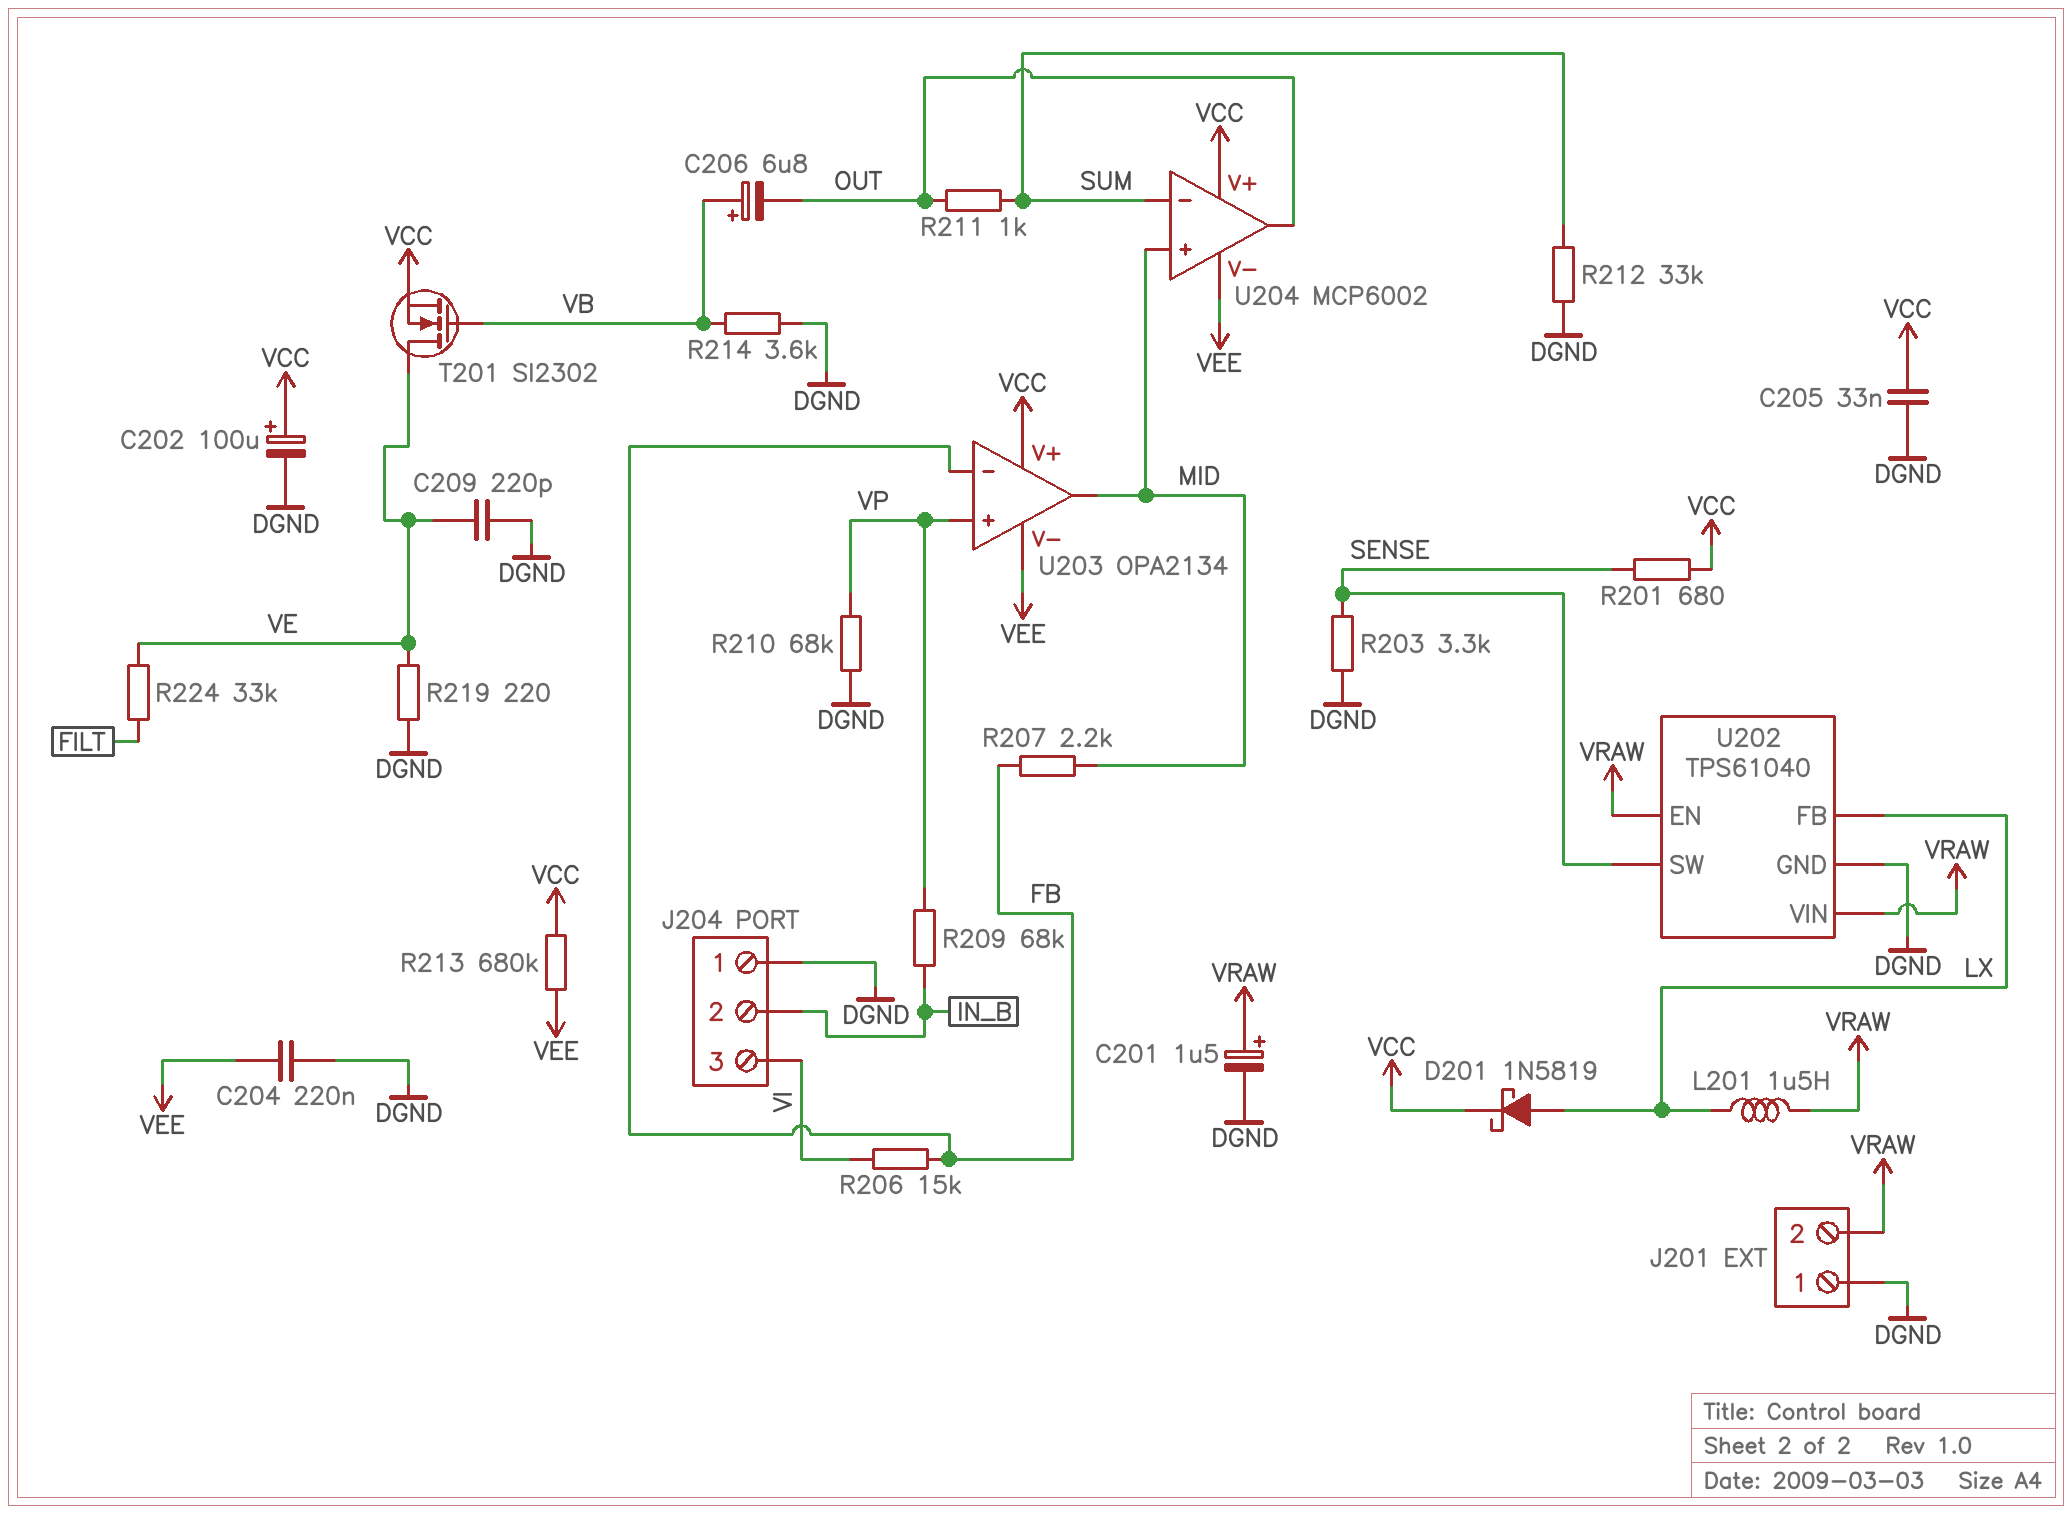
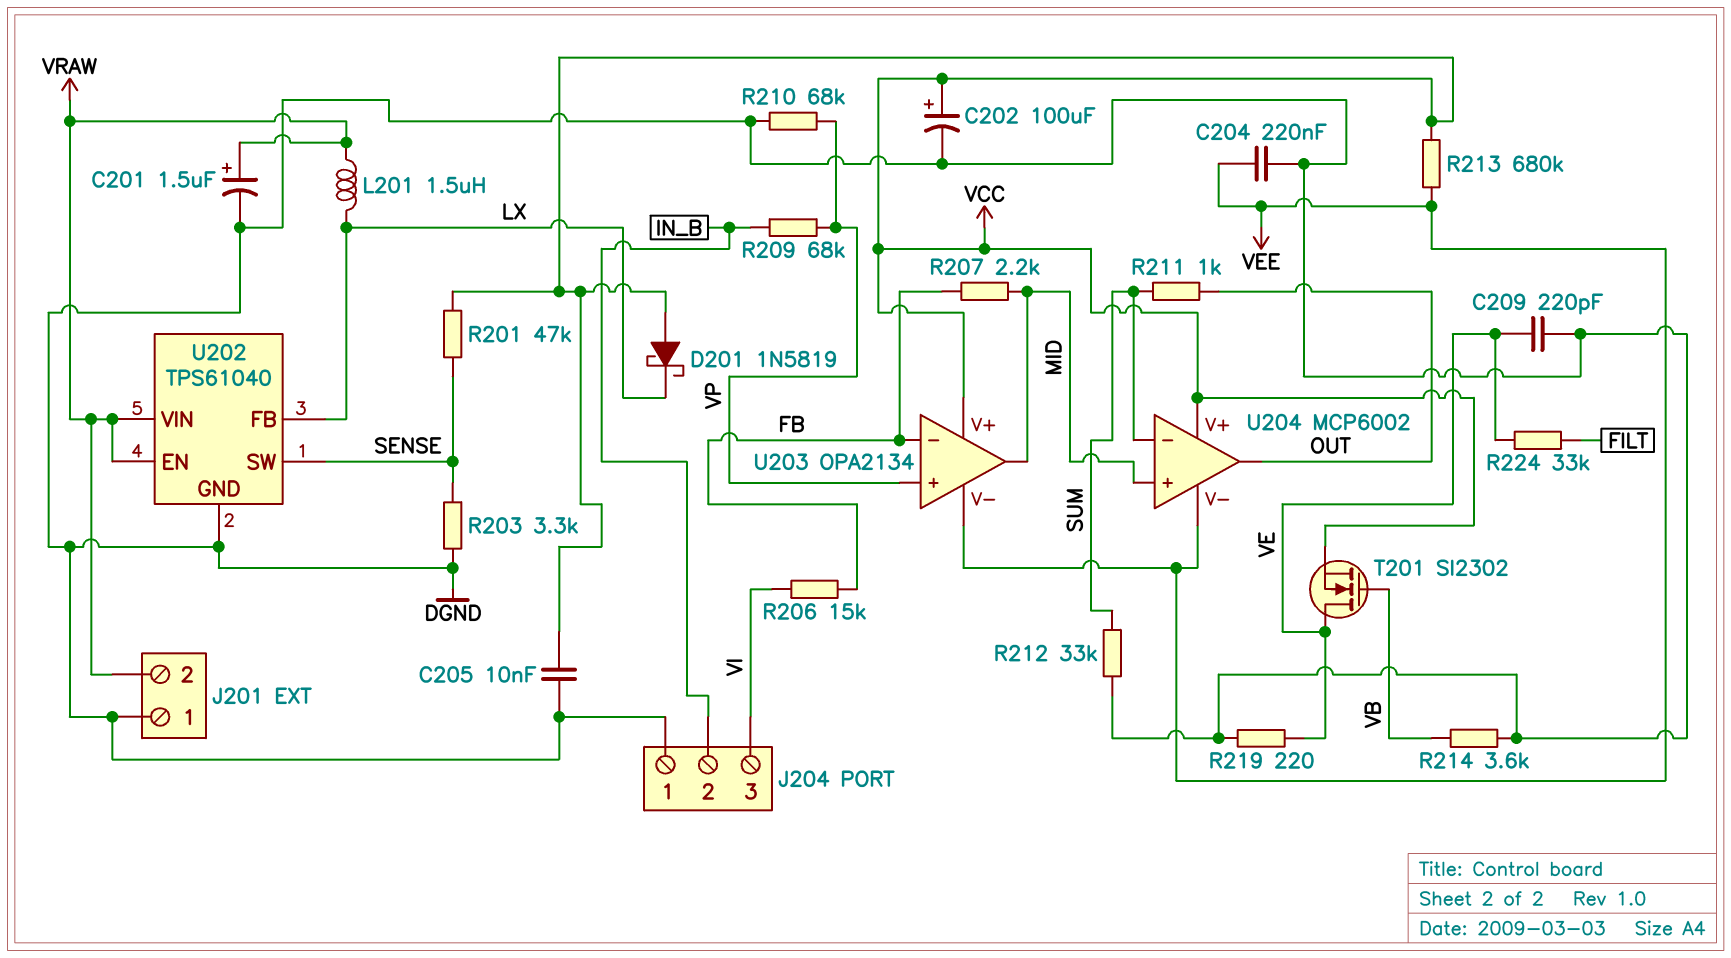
C205: 33nF (DGND, VCC) -> 10nF (DGND, VCC)
C206: 6.8uF (plus VB, minus OUT) -> none
D201: schottky 1N5819 (A LX, K VCC) -> schottky 1N5819 (A VCC, K LX)
R201: 680 (SENSE, VCC) -> 47k (SENSE, VCC)

